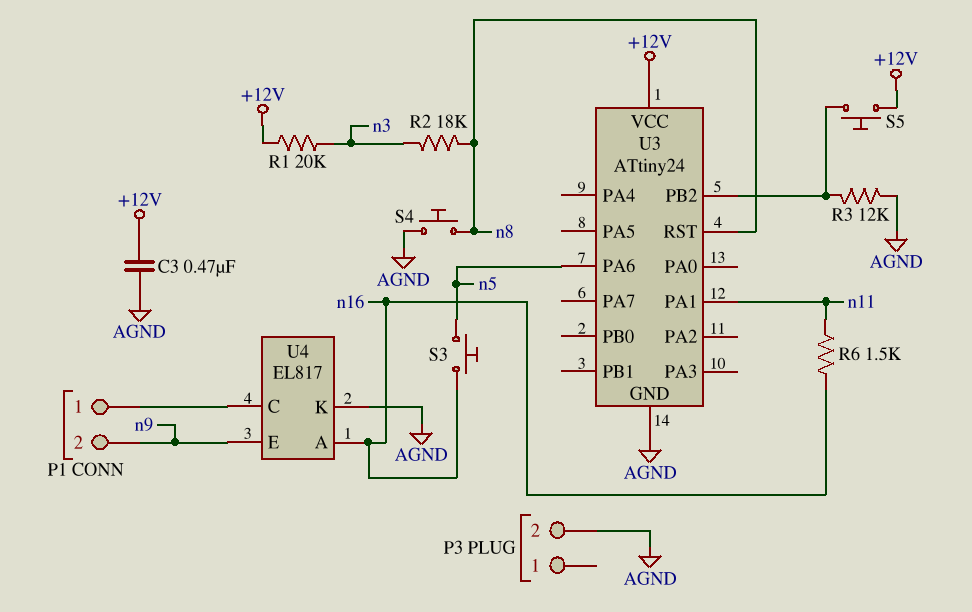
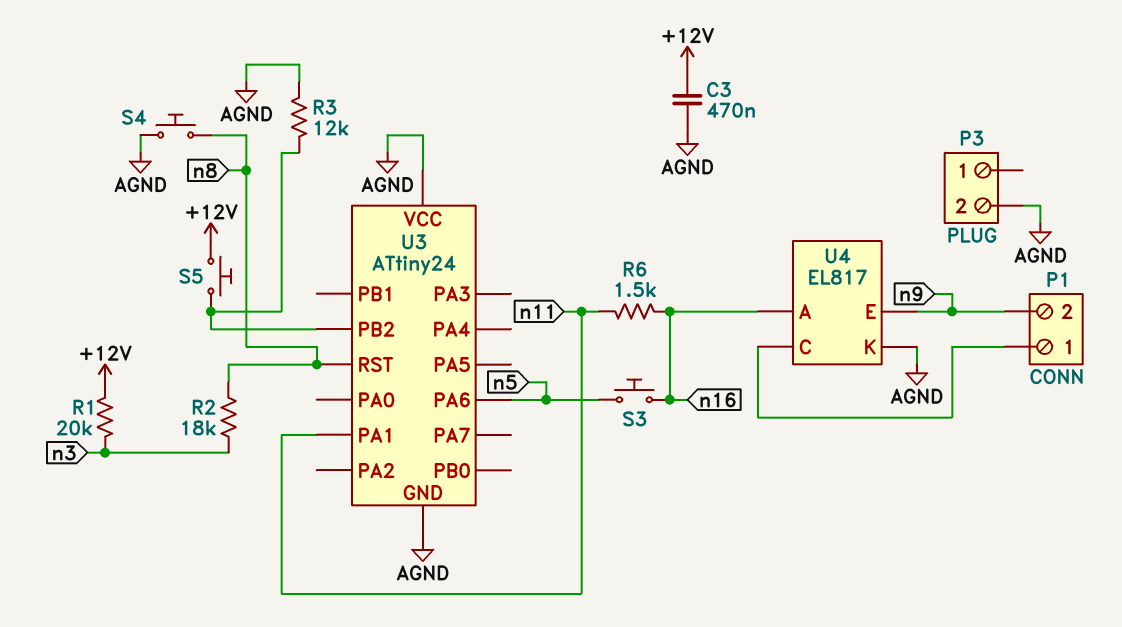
U3 pin VCC: +12V -> AGND

